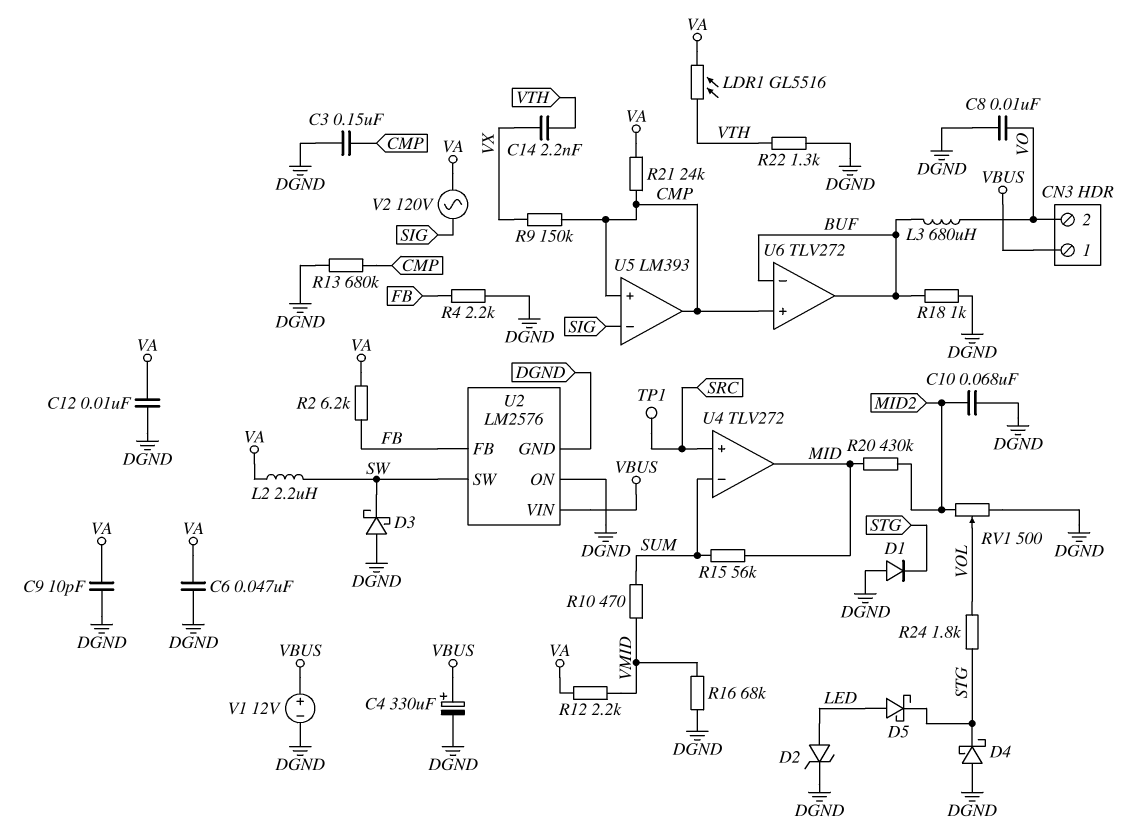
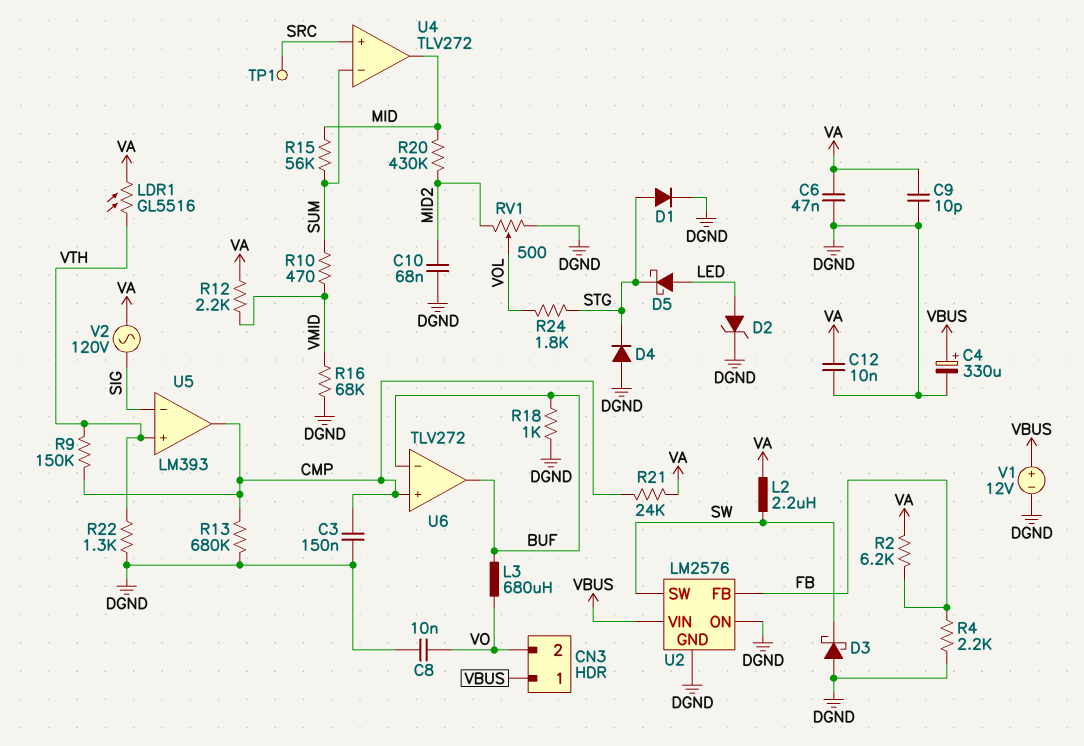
C14: 2.2nF (VTH, VX) -> none
D1: diode (A DGND, K STG) -> diode (A STG, K DGND)
D4: schottky (A DGND, K STG) -> diode (A DGND, K STG)
R9: 150k (CMP, VX) -> 150k (CMP, VTH)
U5 pin in+: CMP -> VTH

